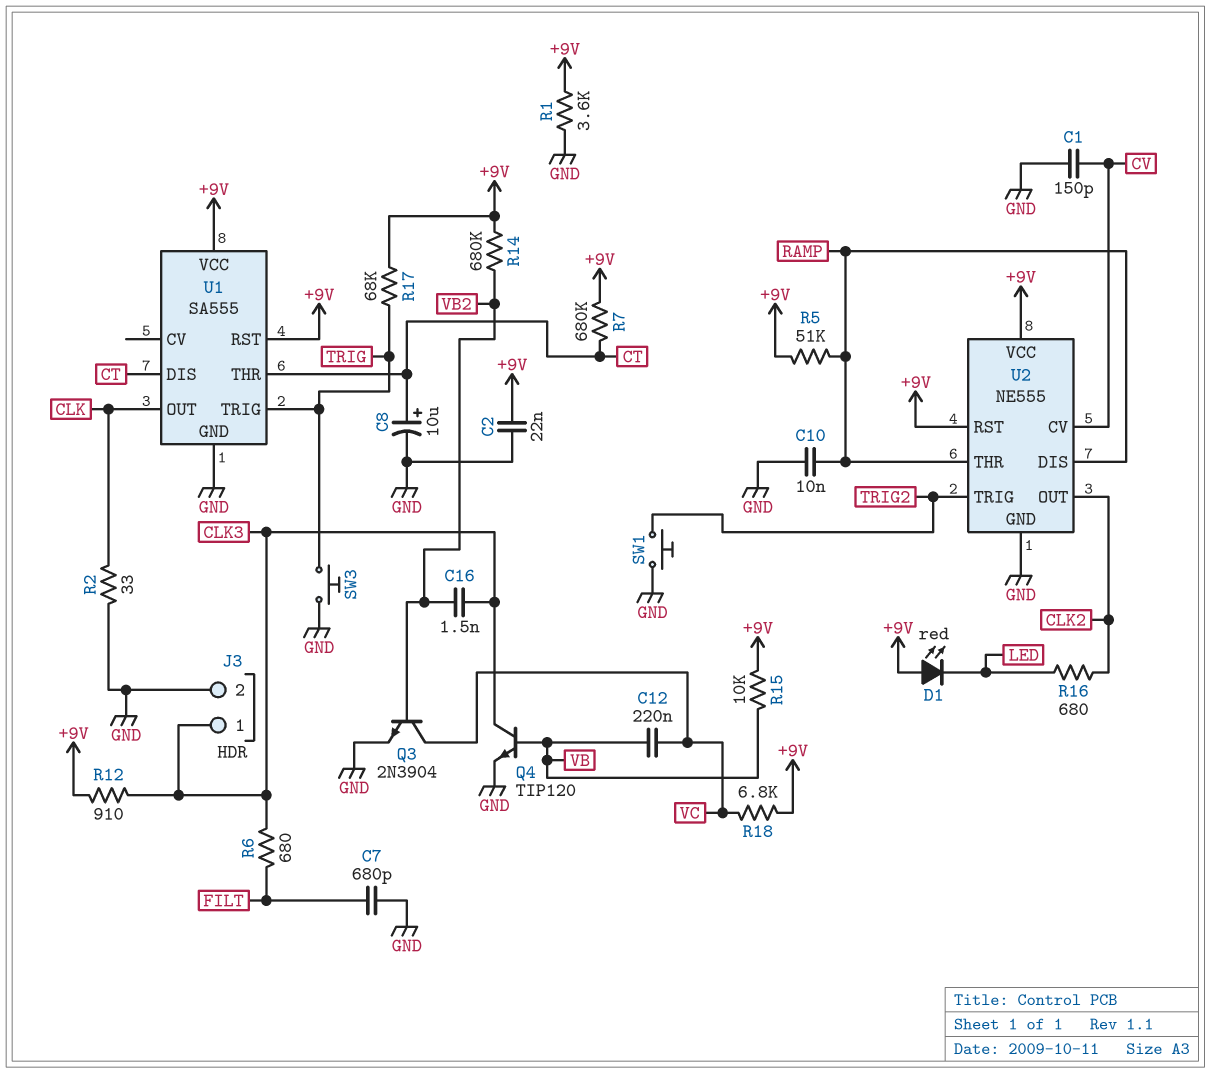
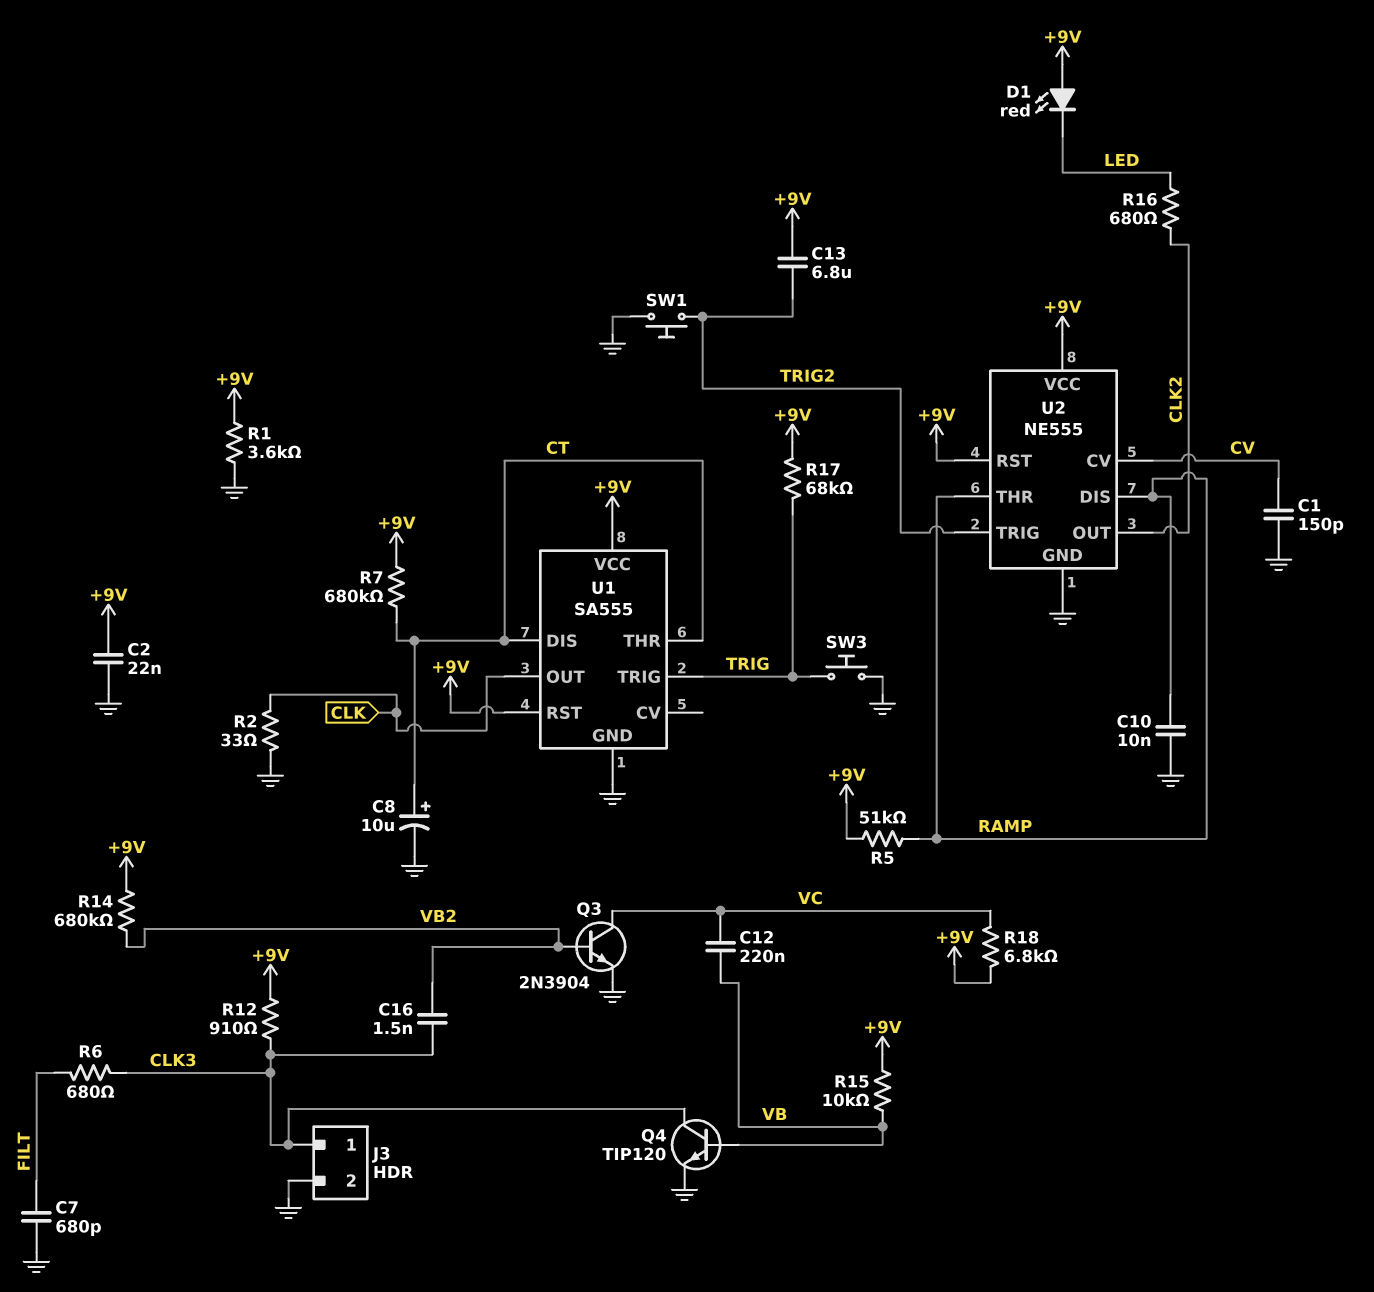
C13: none -> 6.8uF (+9V, TRIG2)

